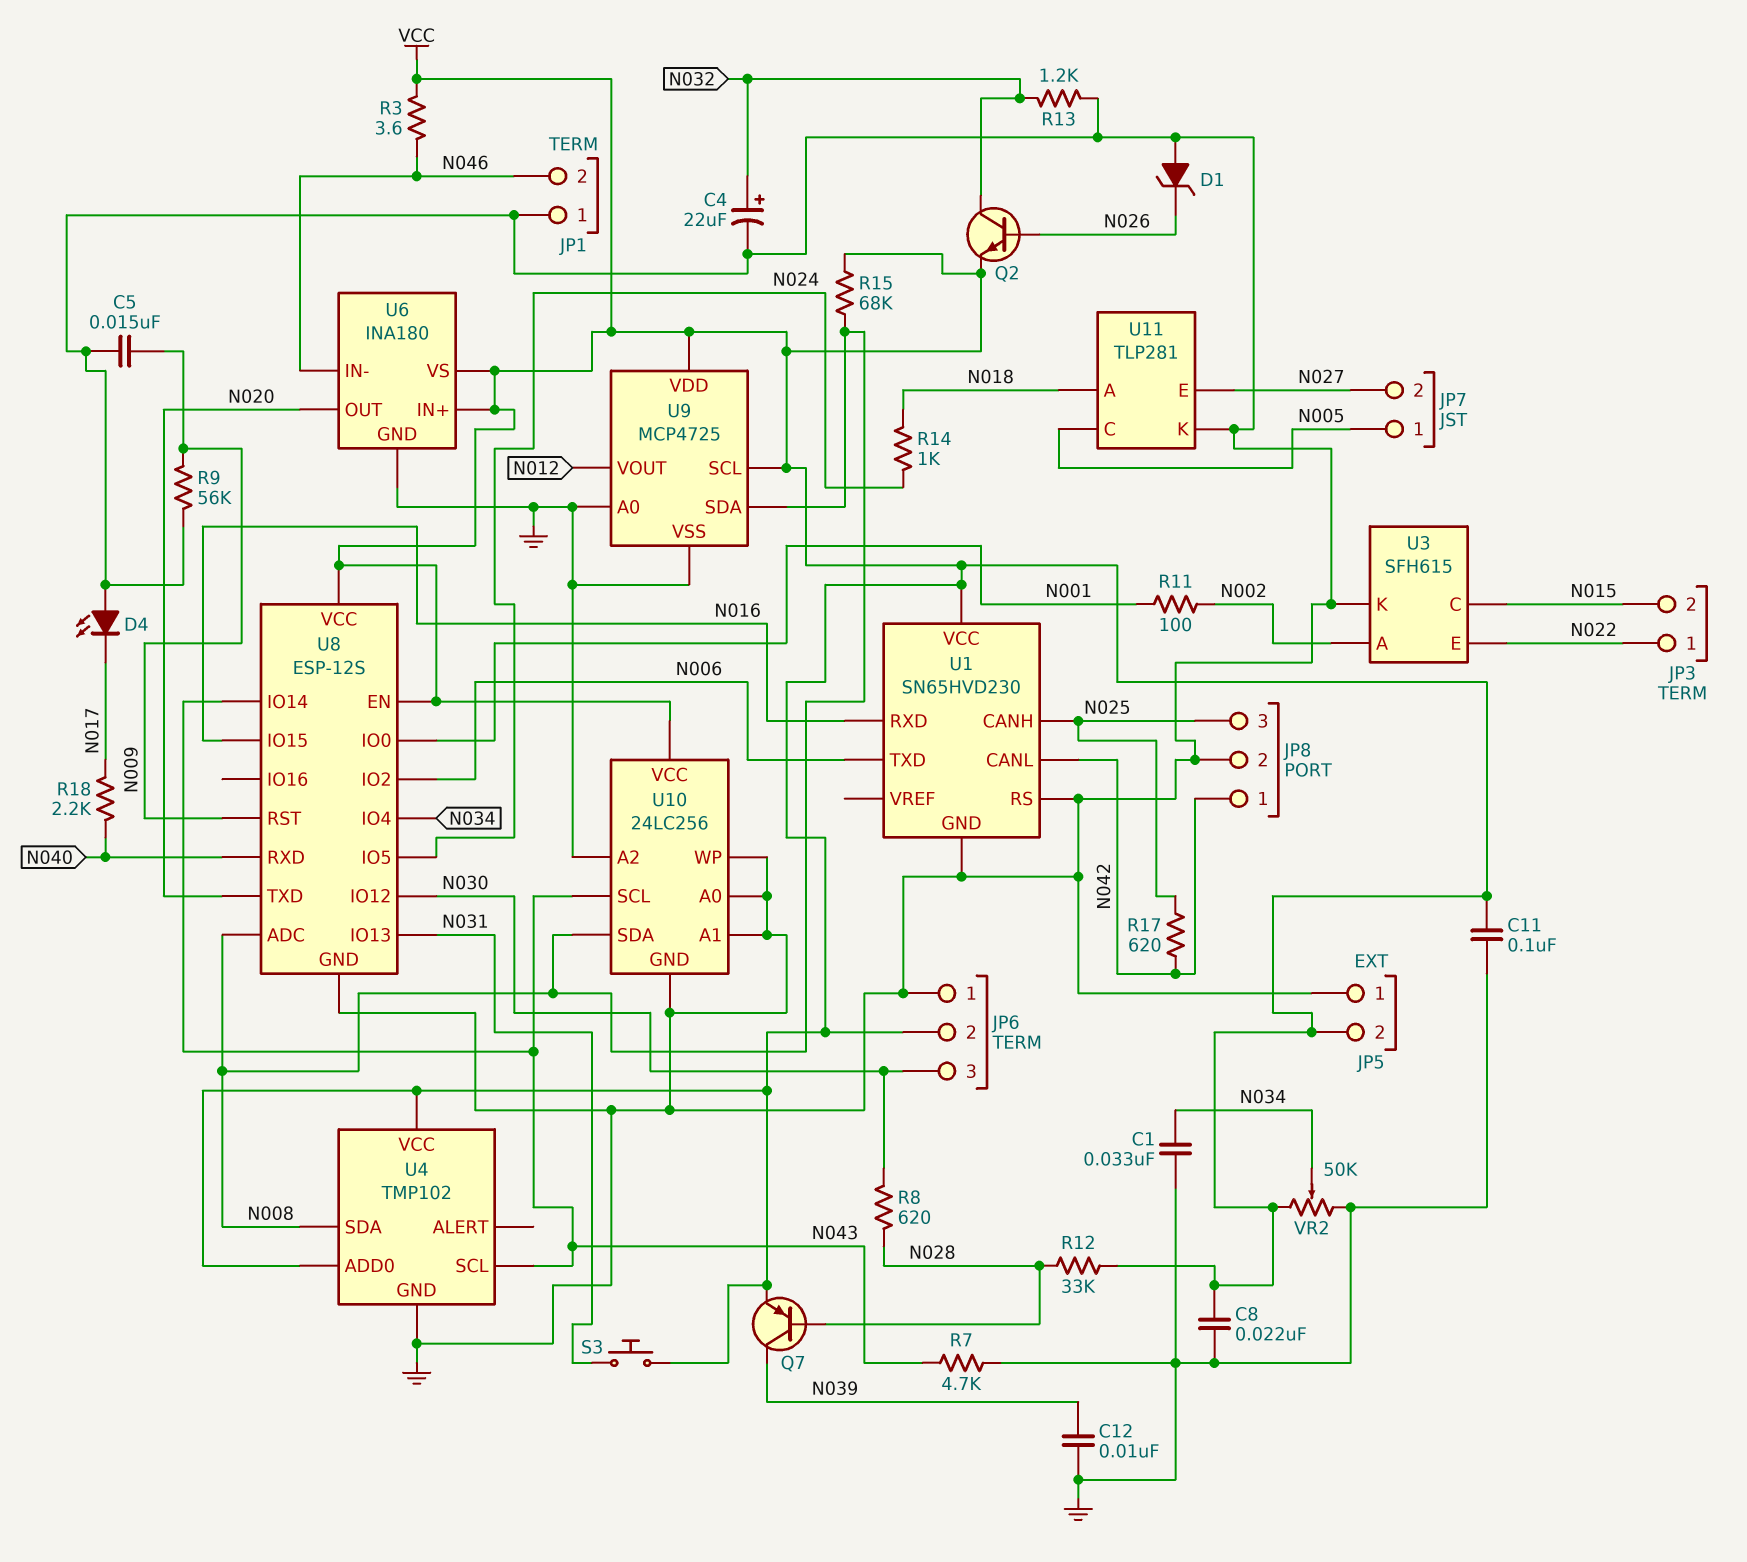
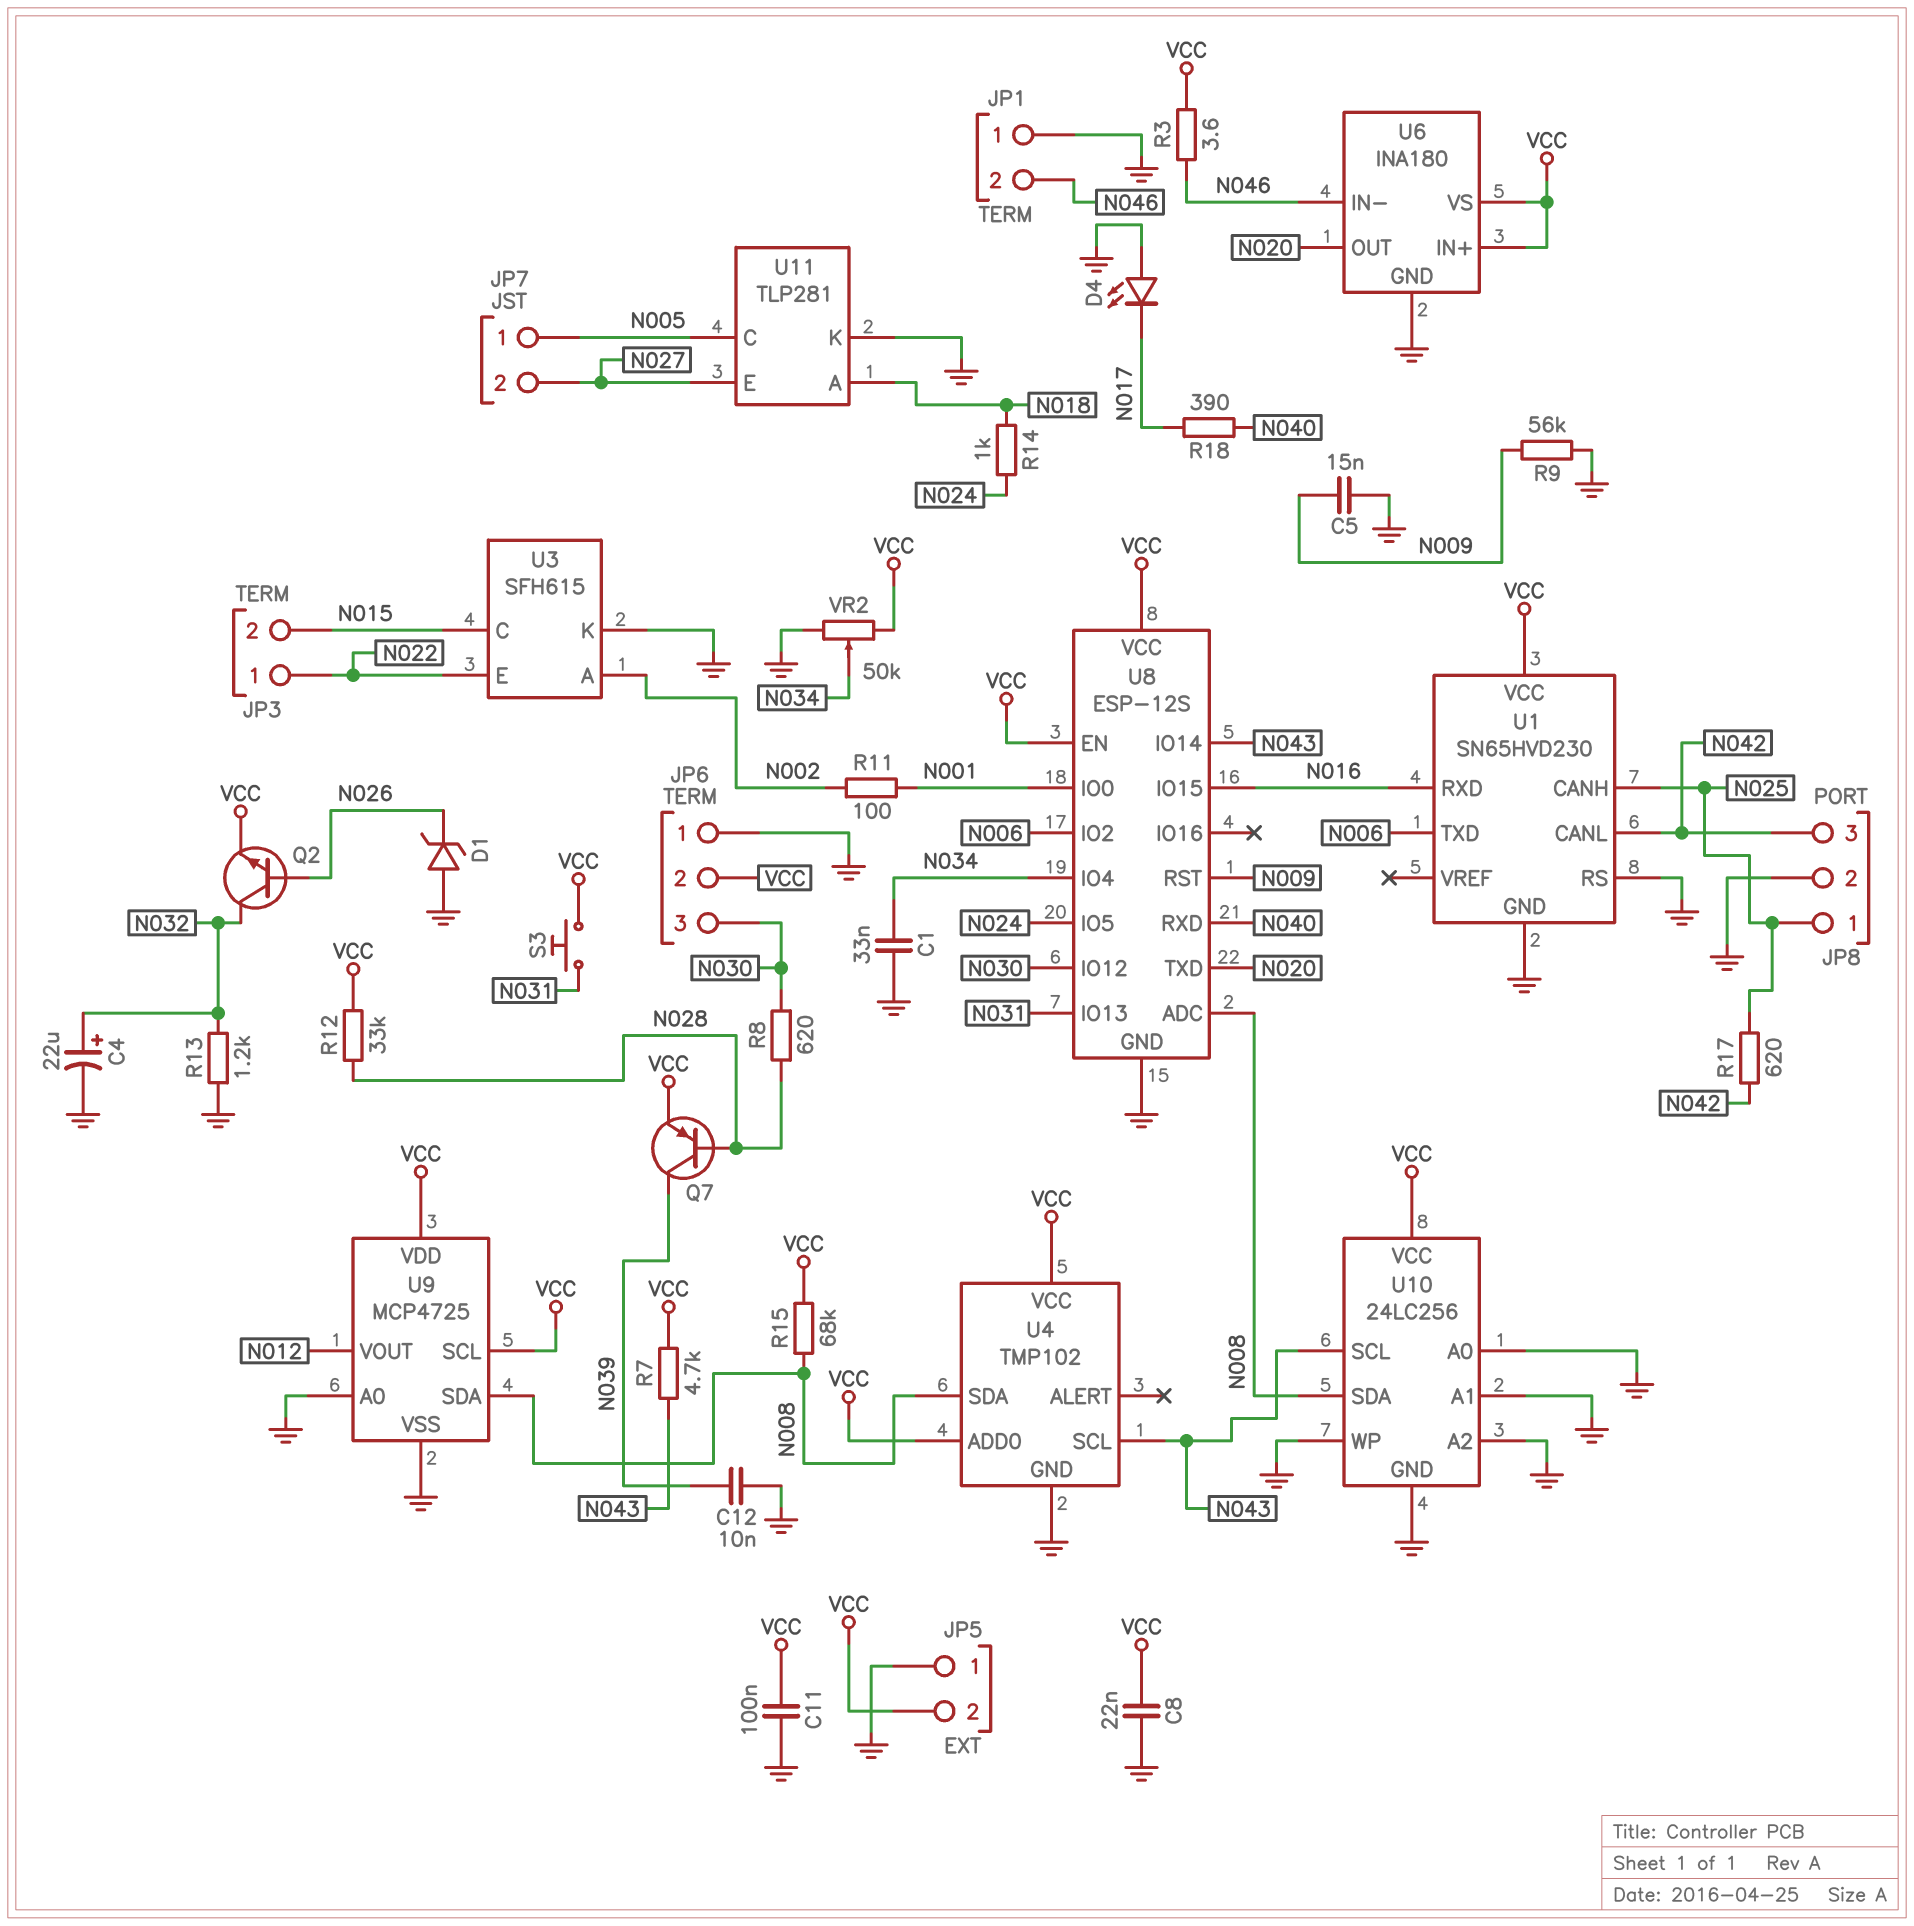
JP8 pin 1: N042 -> N025
JP8 pin 3: N025 -> N042
R7: 4.7k (GND, N043) -> 4.7k (N043, VCC)
R18: 2.2k (N017, N040) -> 390 (N017, N040)

